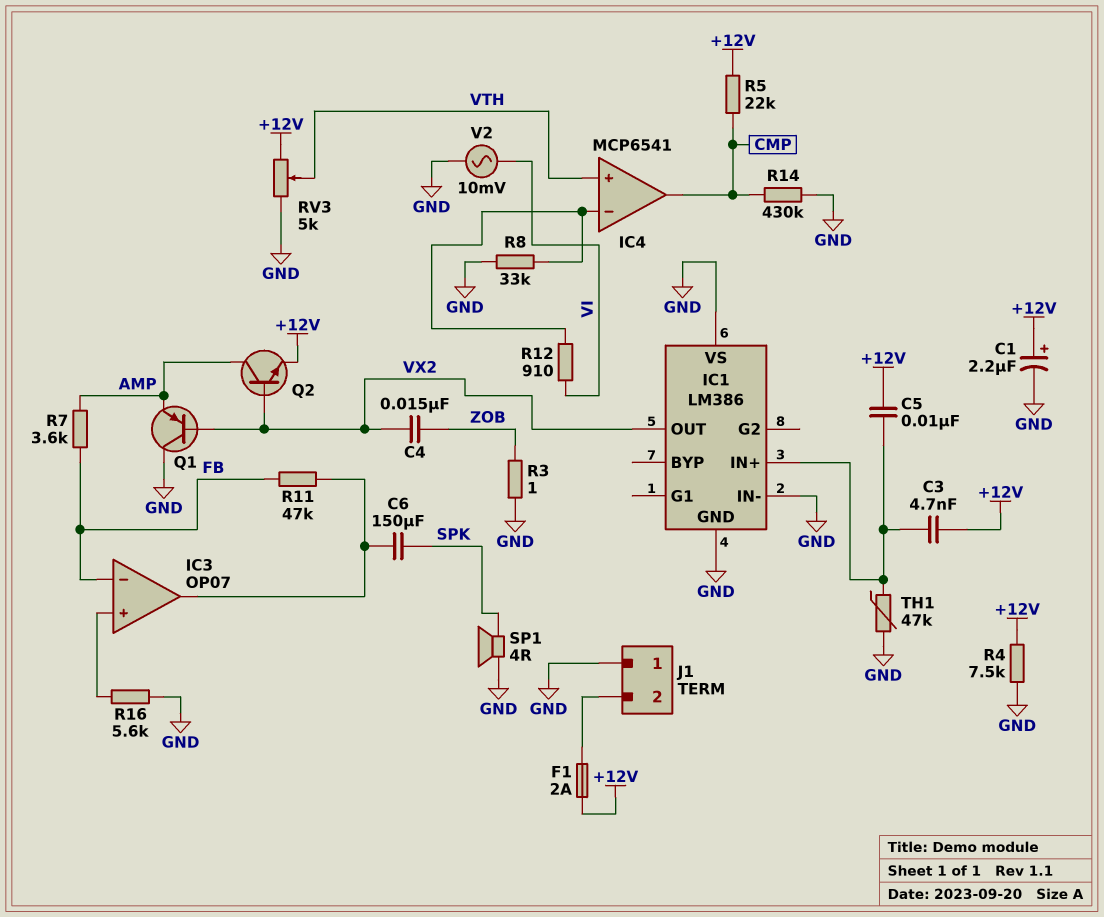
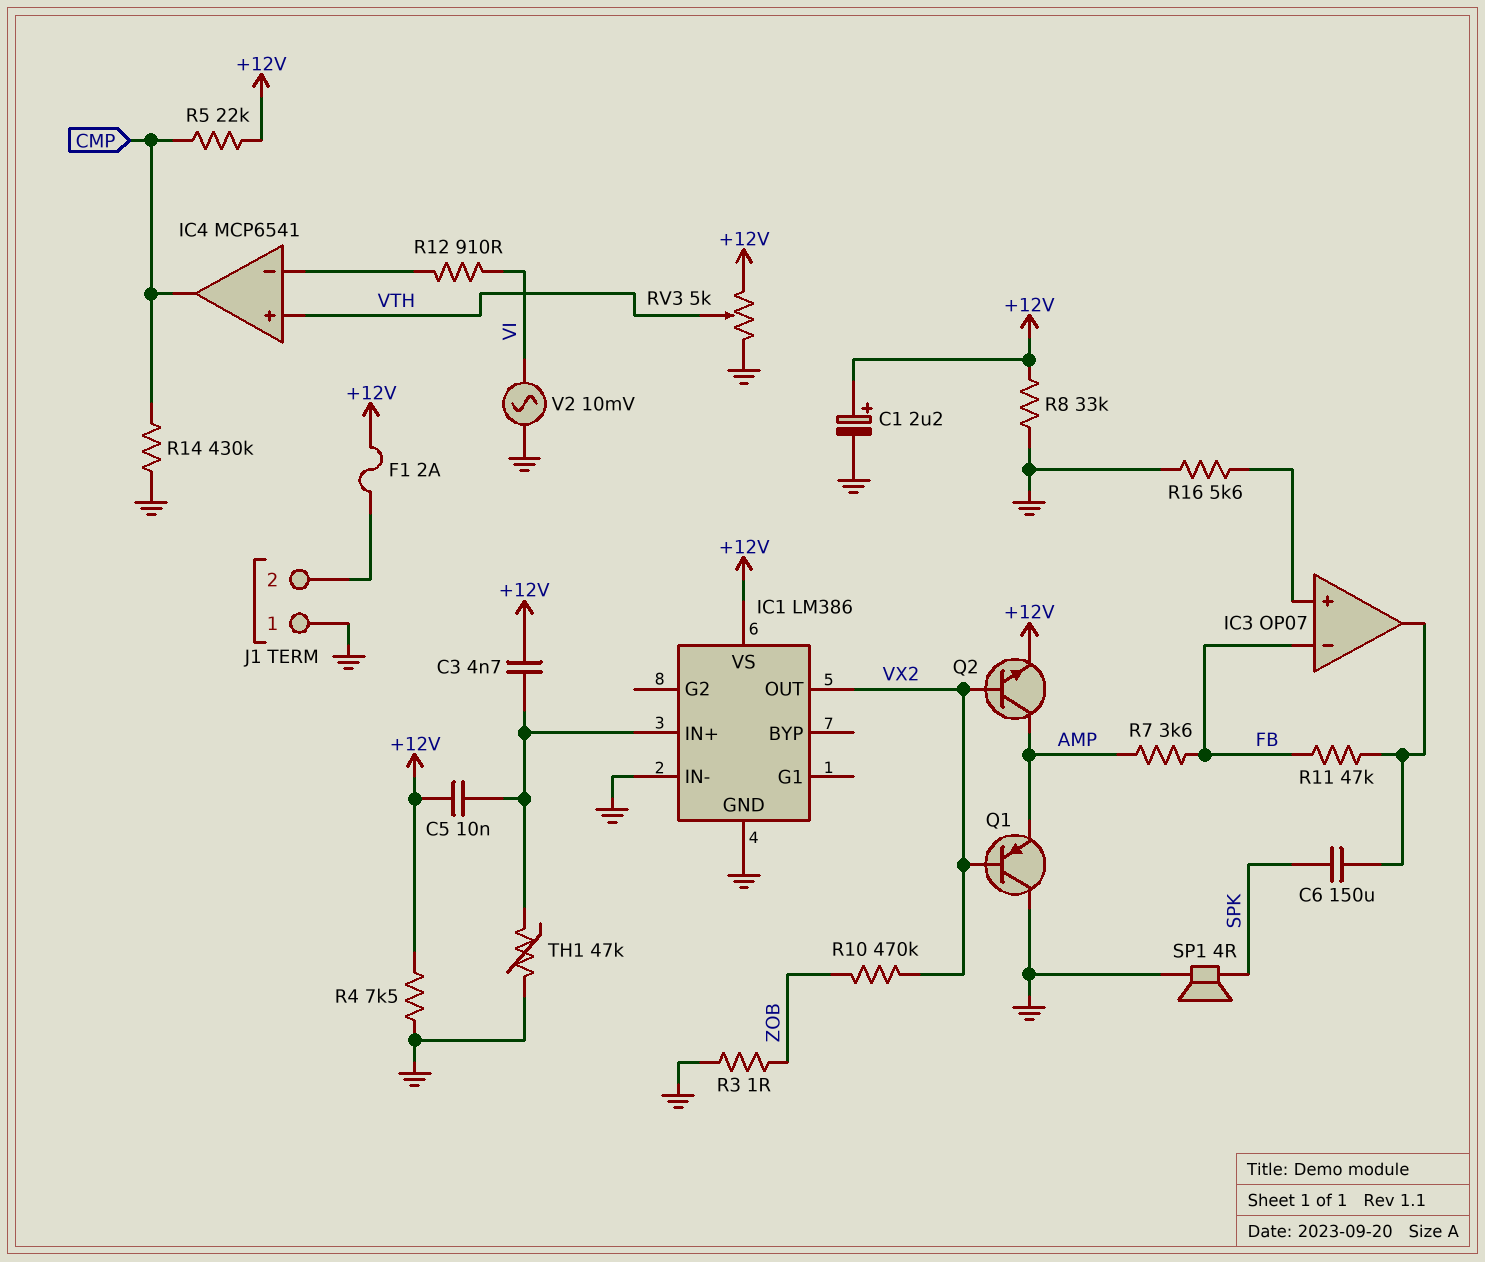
C4: 15nF (VX2, ZOB) -> none
IC1 pin VS: GND -> +12V
R8: 33k (GND, IC4/in-) -> 33k (+12V, GND)
R10: none -> 470k (VX2, ZOB)

